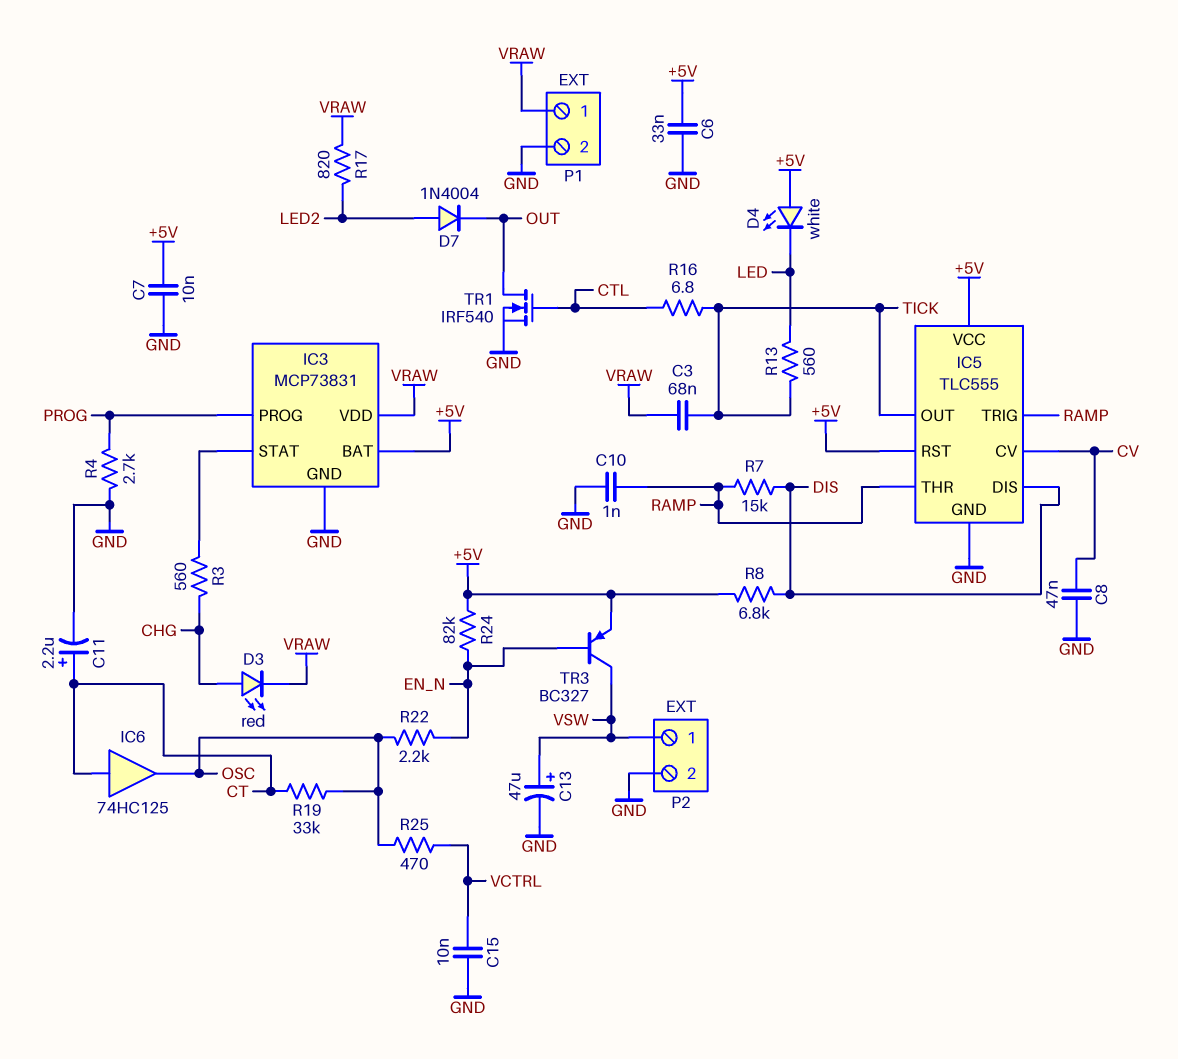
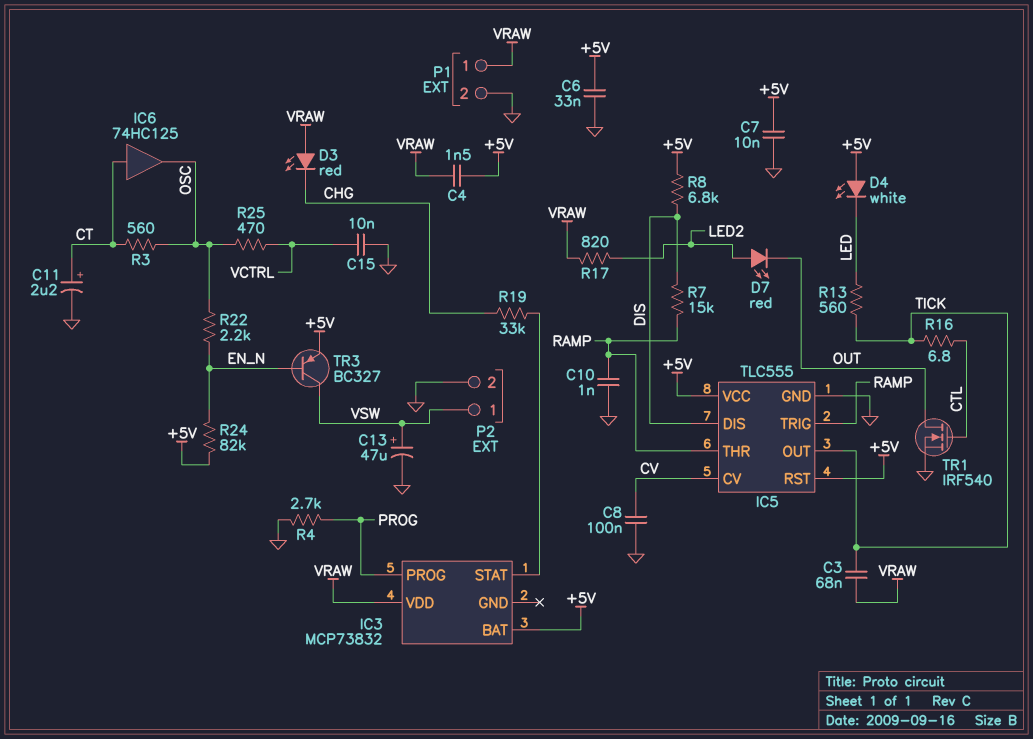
C4: none -> 1.5nF (+5V, VRAW)
C8: 47nF (CV, GND) -> 100nF (CV, GND)
D3: LED red (A CHG, K VRAW) -> LED red (A VRAW, K CHG)
D7: diode 1N4004 (A LED2, K OUT) -> LED red (A LED2, K OUT)
IC3: MCP73831 -> MCP73832
IC3 pin GND: GND -> none
R3: 560 (CHG, IC3/STAT) -> 560 (CT, OSC)
R19: 33k (CT, OSC) -> 33k (CHG, IC3/STAT)

